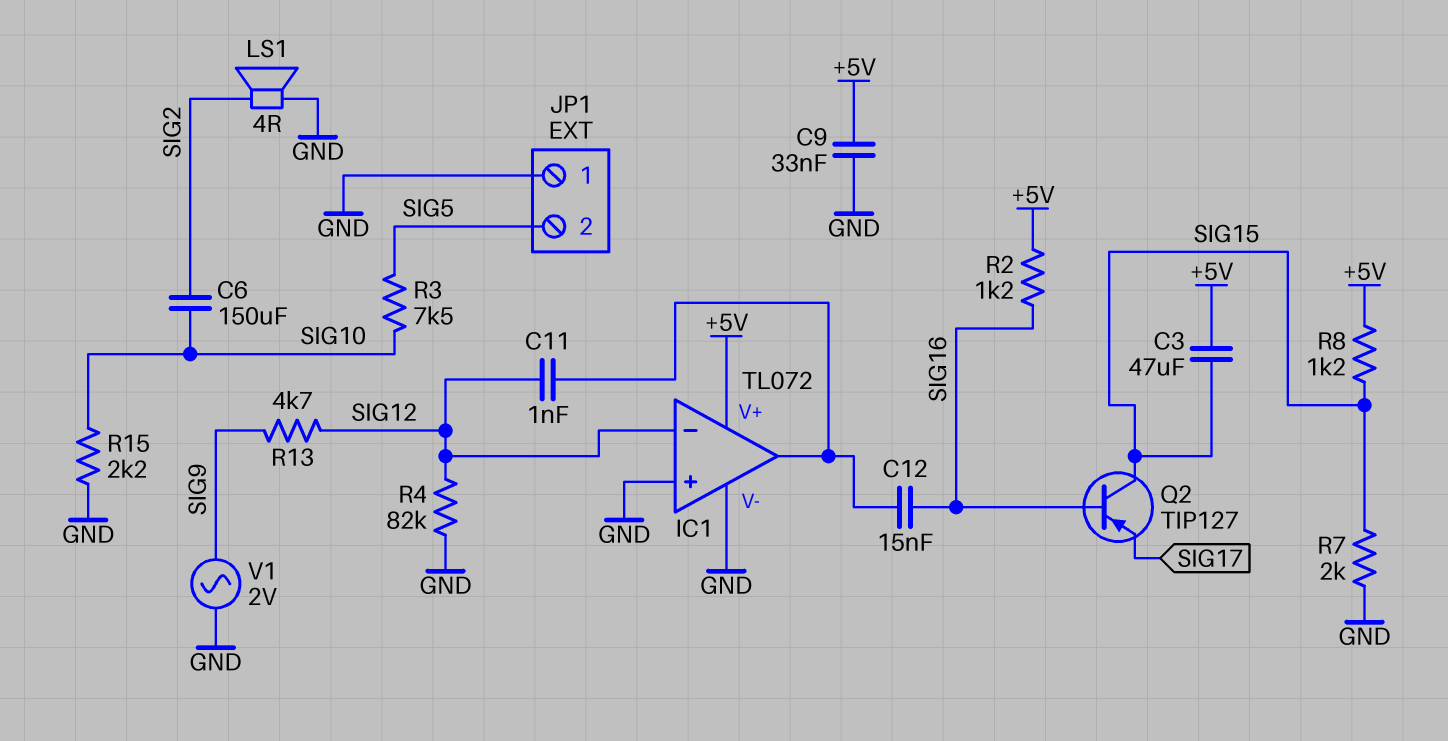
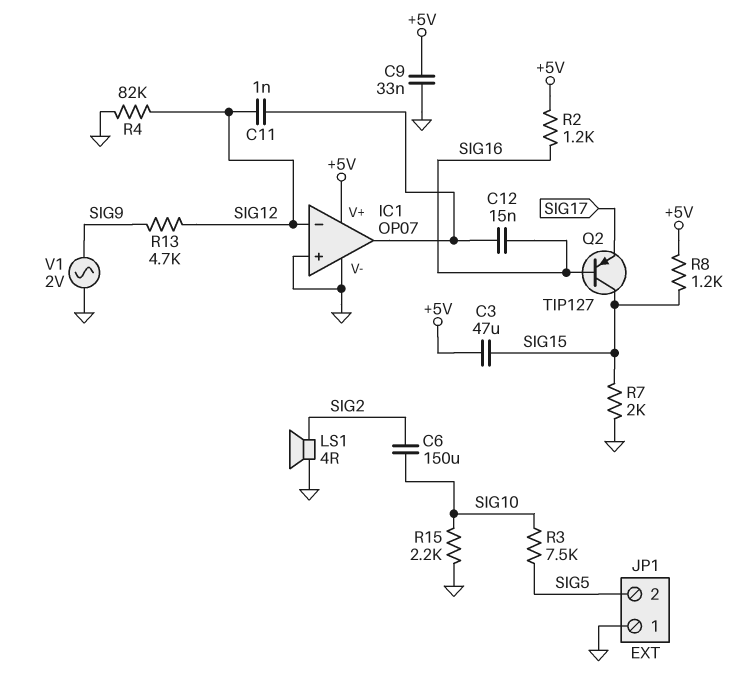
IC1: TL072 -> OP07

